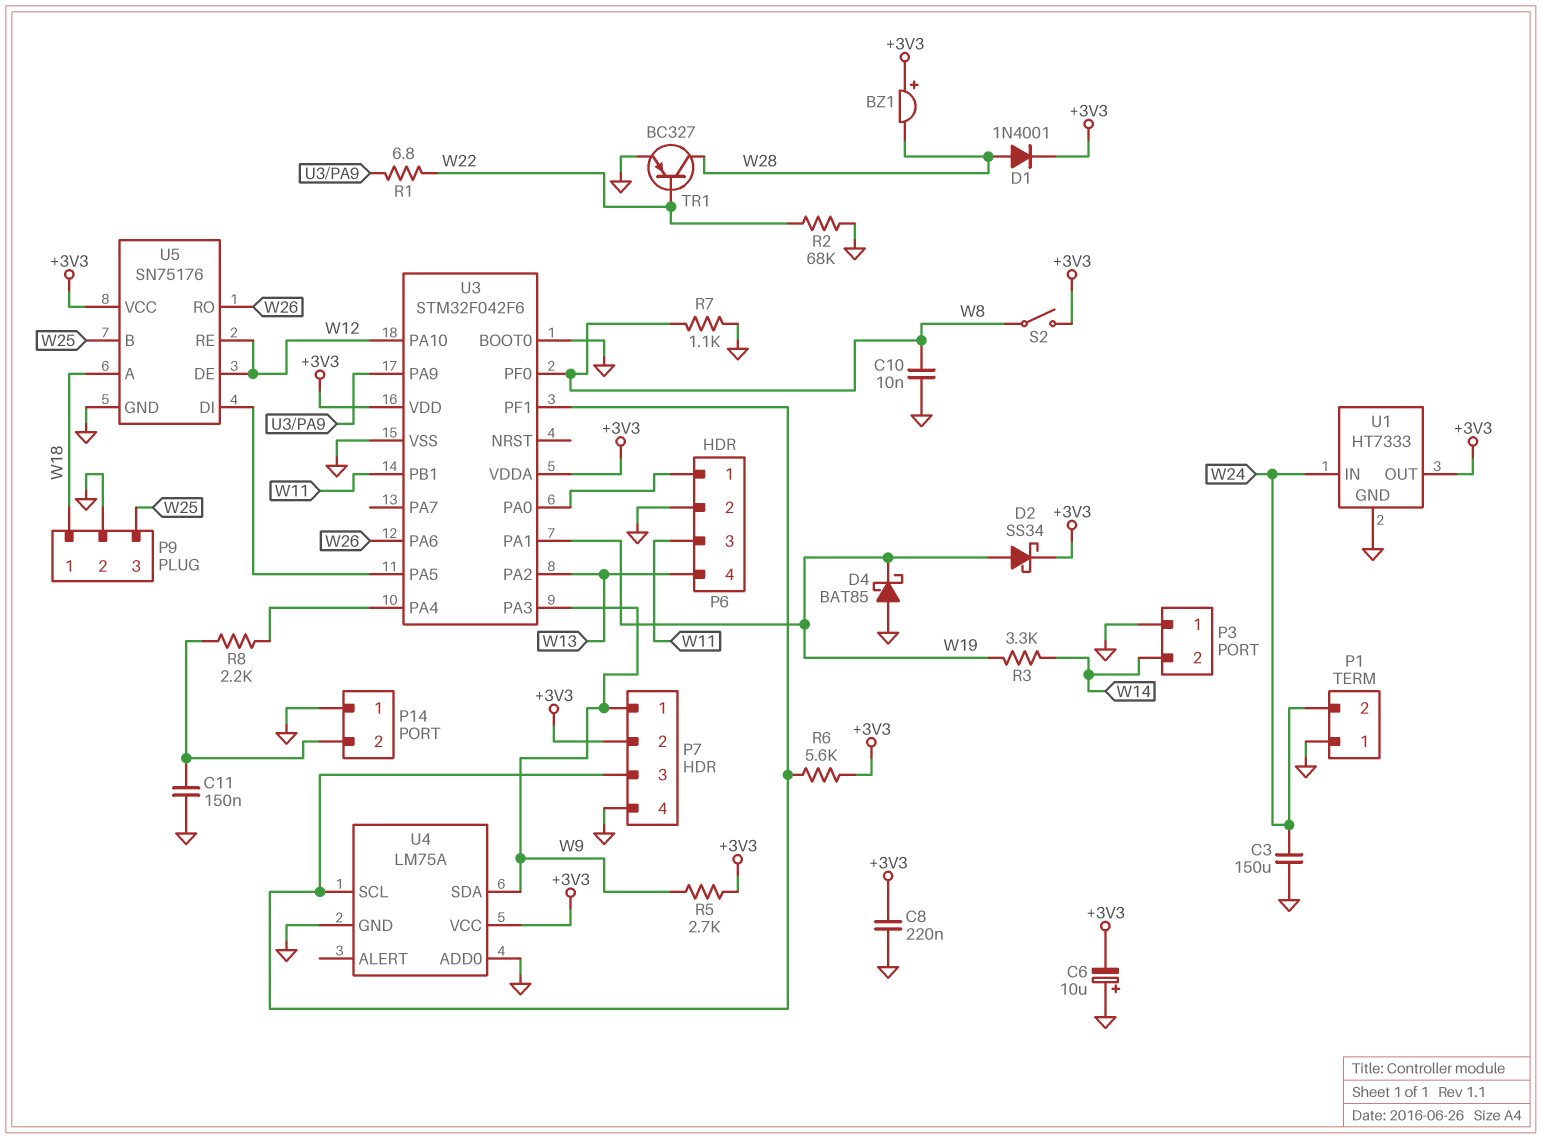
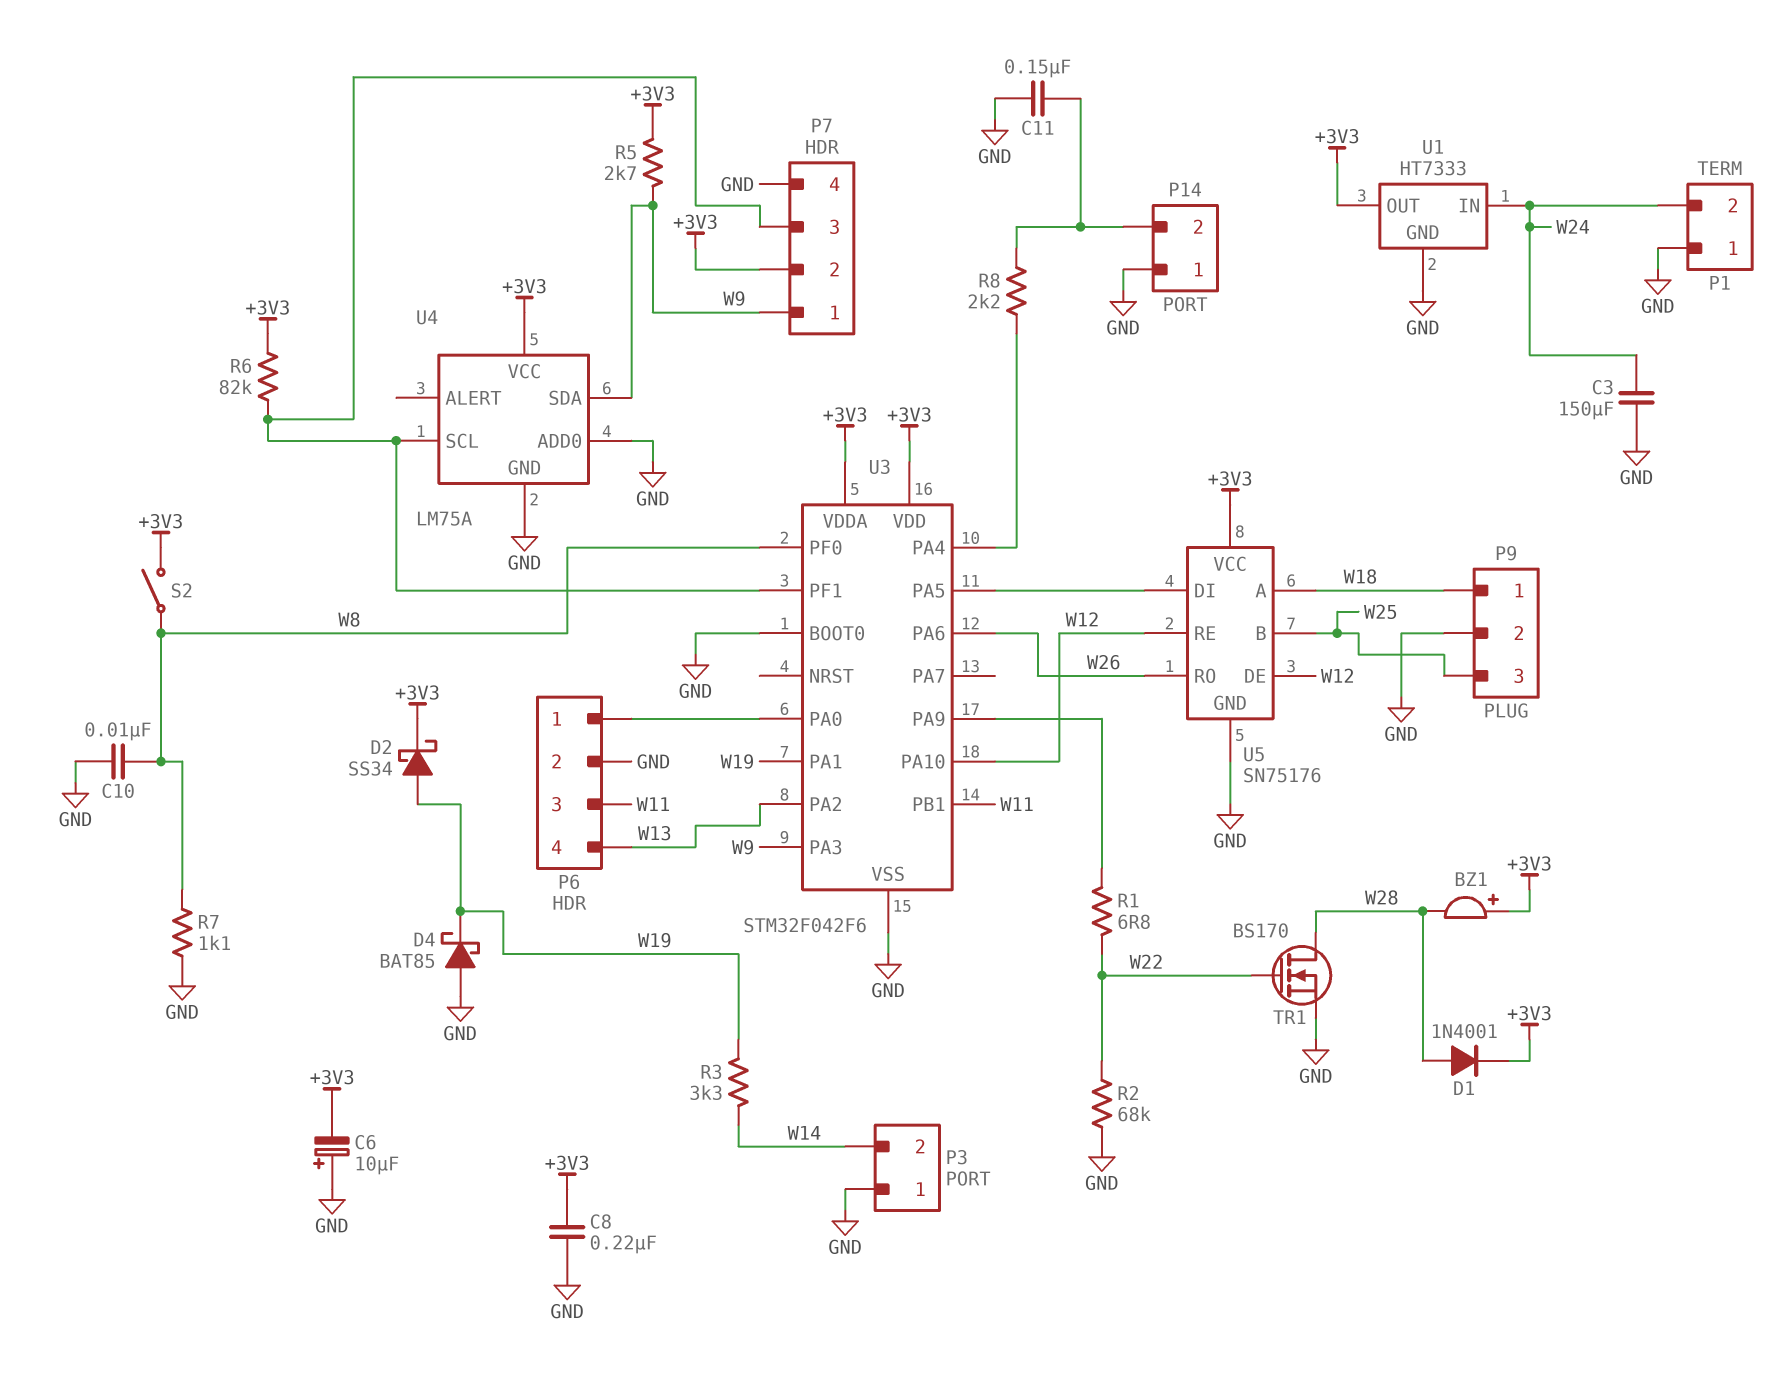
R6: 5.6k (+3V3, P7/3) -> 82k (+3V3, P7/3)
TR1: PNP BC327 (B W22, C W28, E GND) -> NMOS BS170 (G W22, D W28, S GND)

